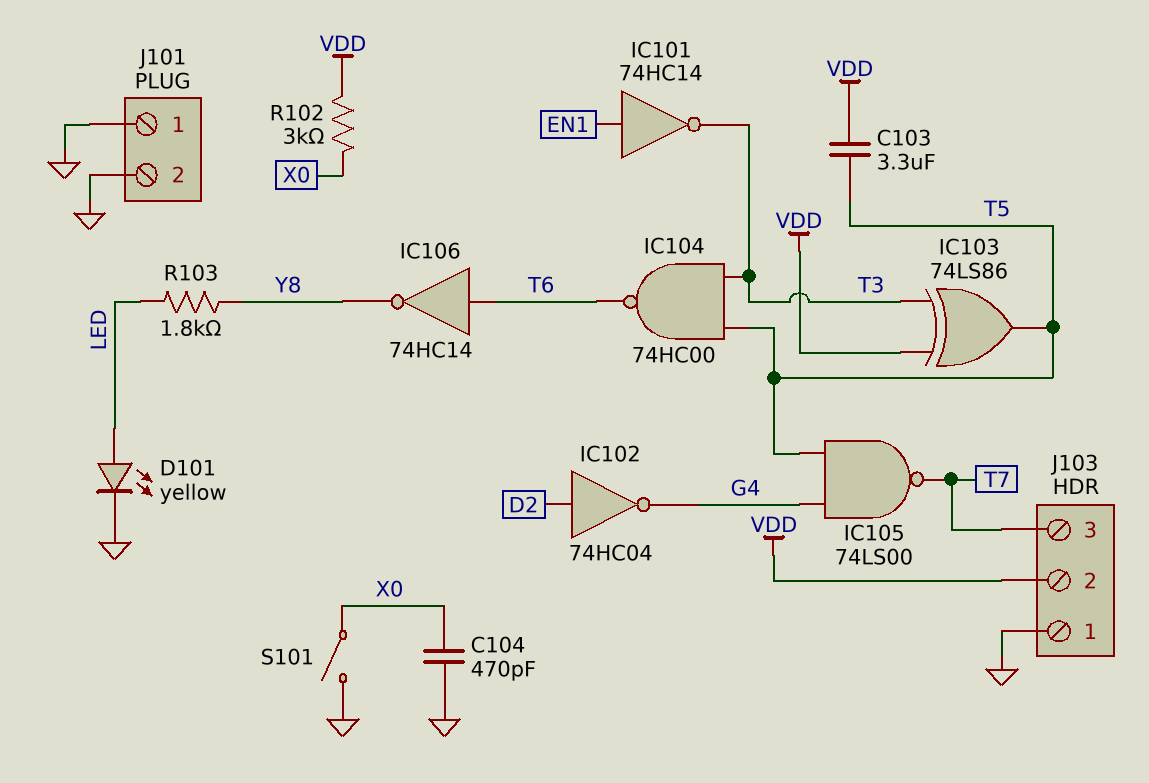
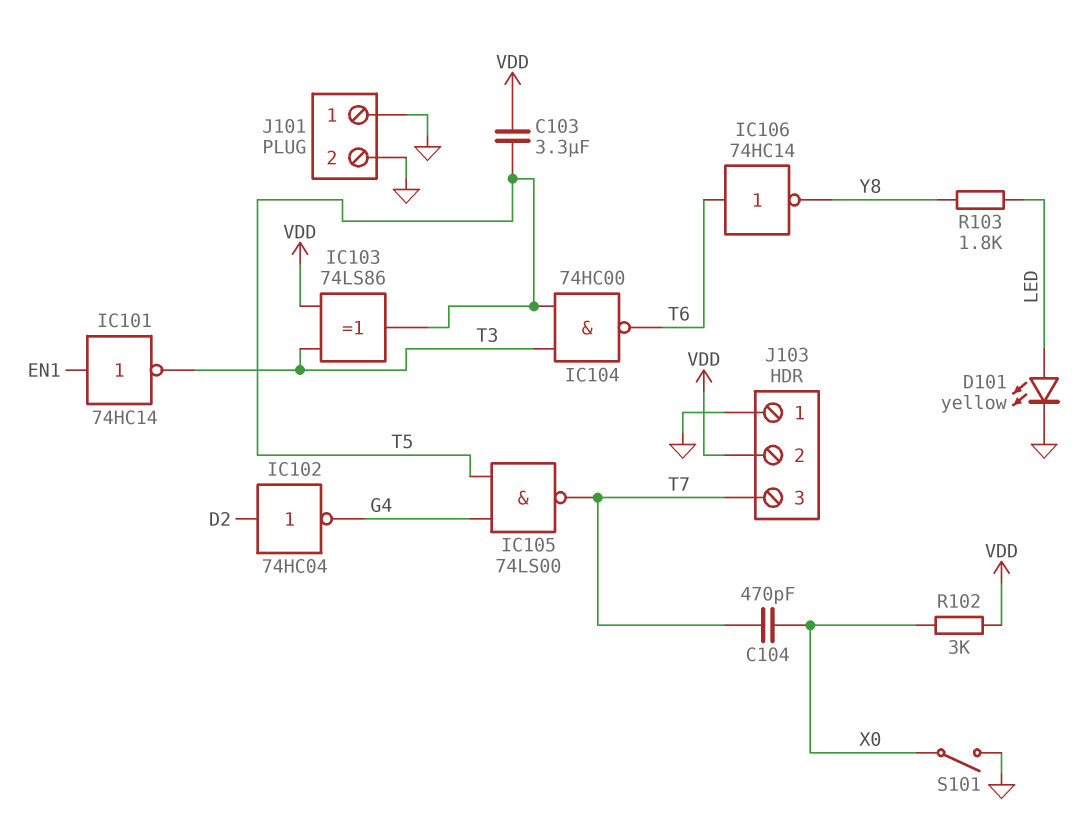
C104: 470pF (GND, X0) -> 470pF (T7, X0)

